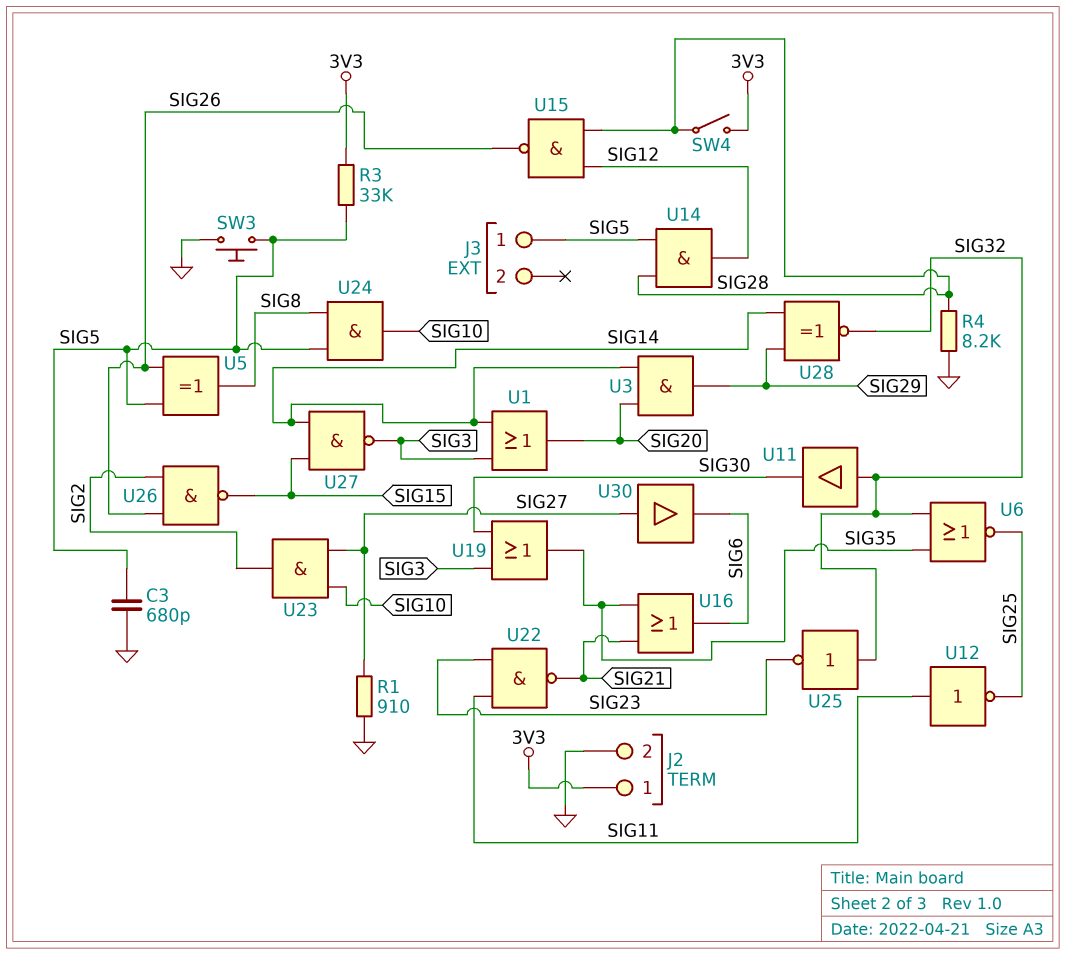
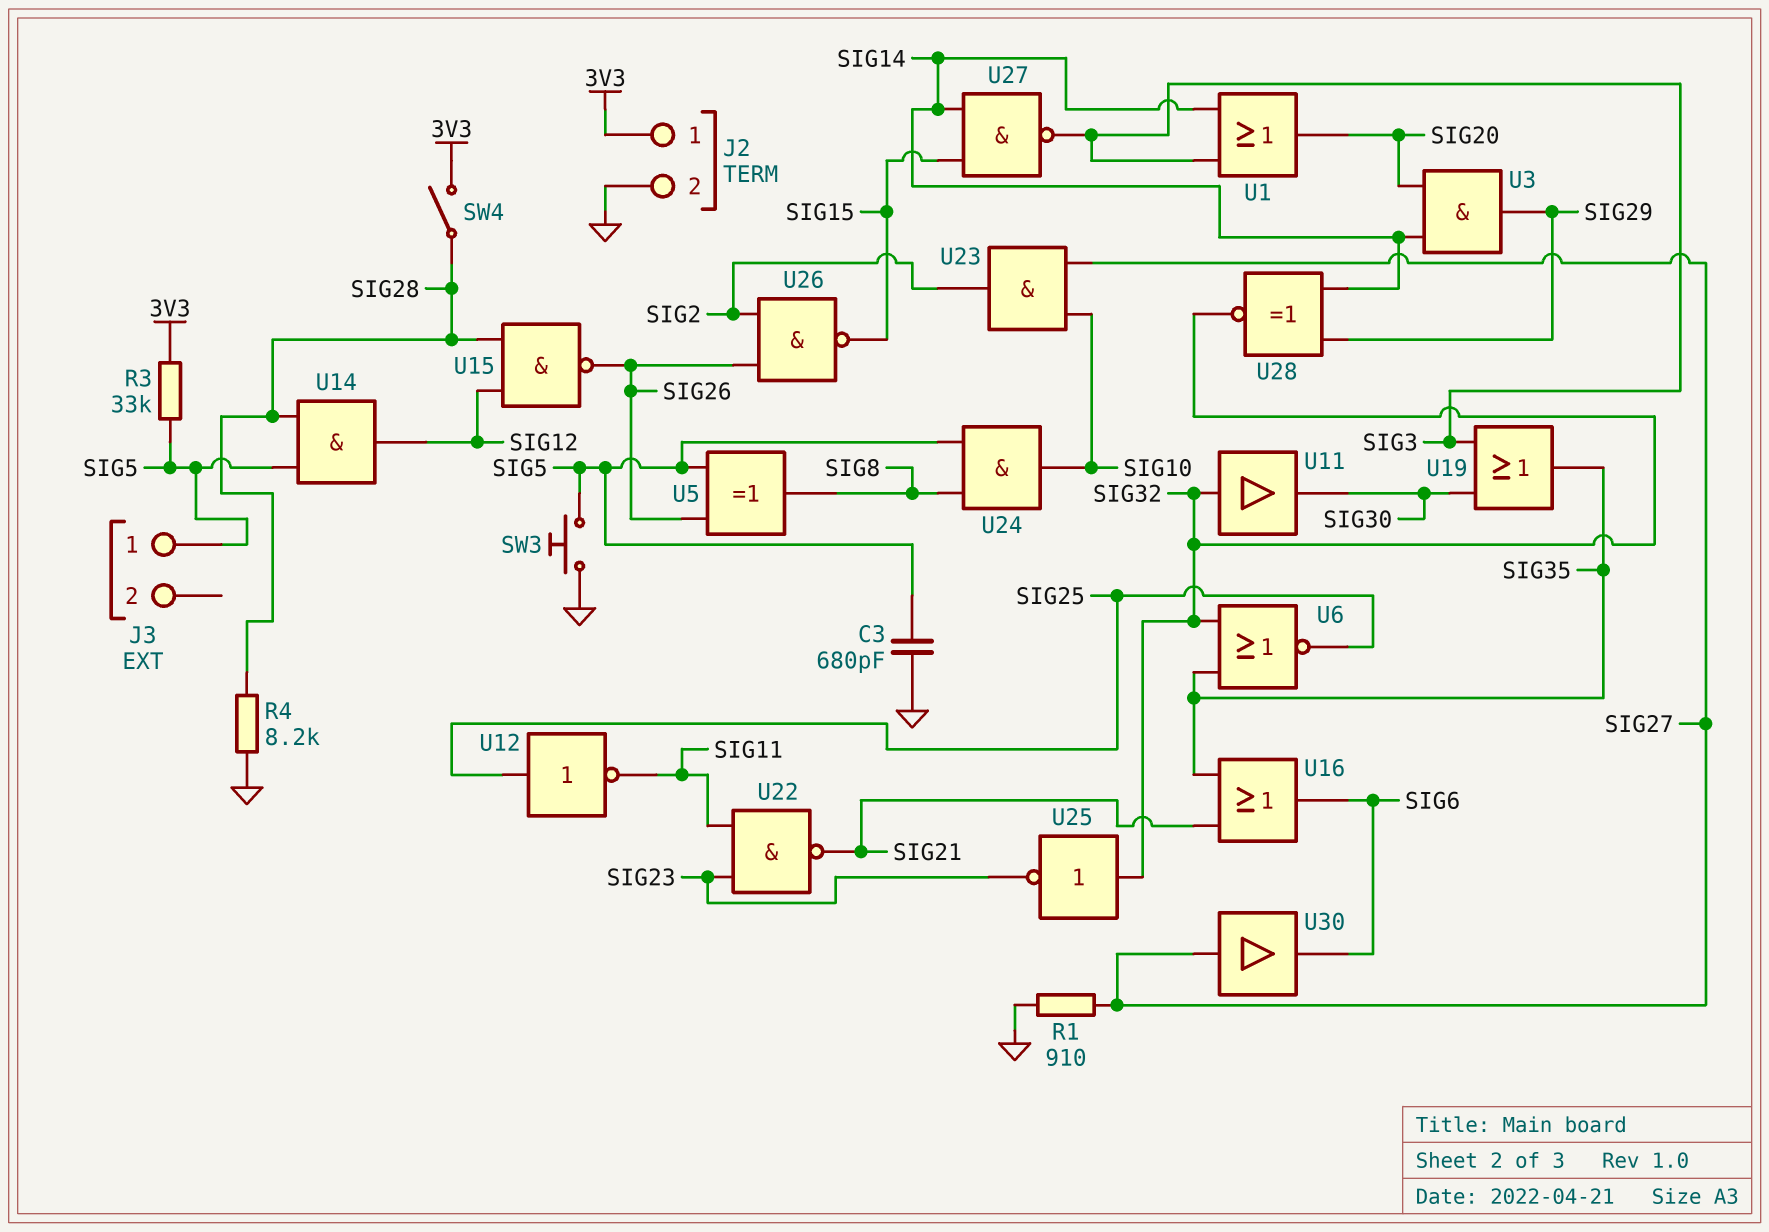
U12: NOT (in SIG11, out SIG25) -> NOT (in SIG25, out SIG11)

